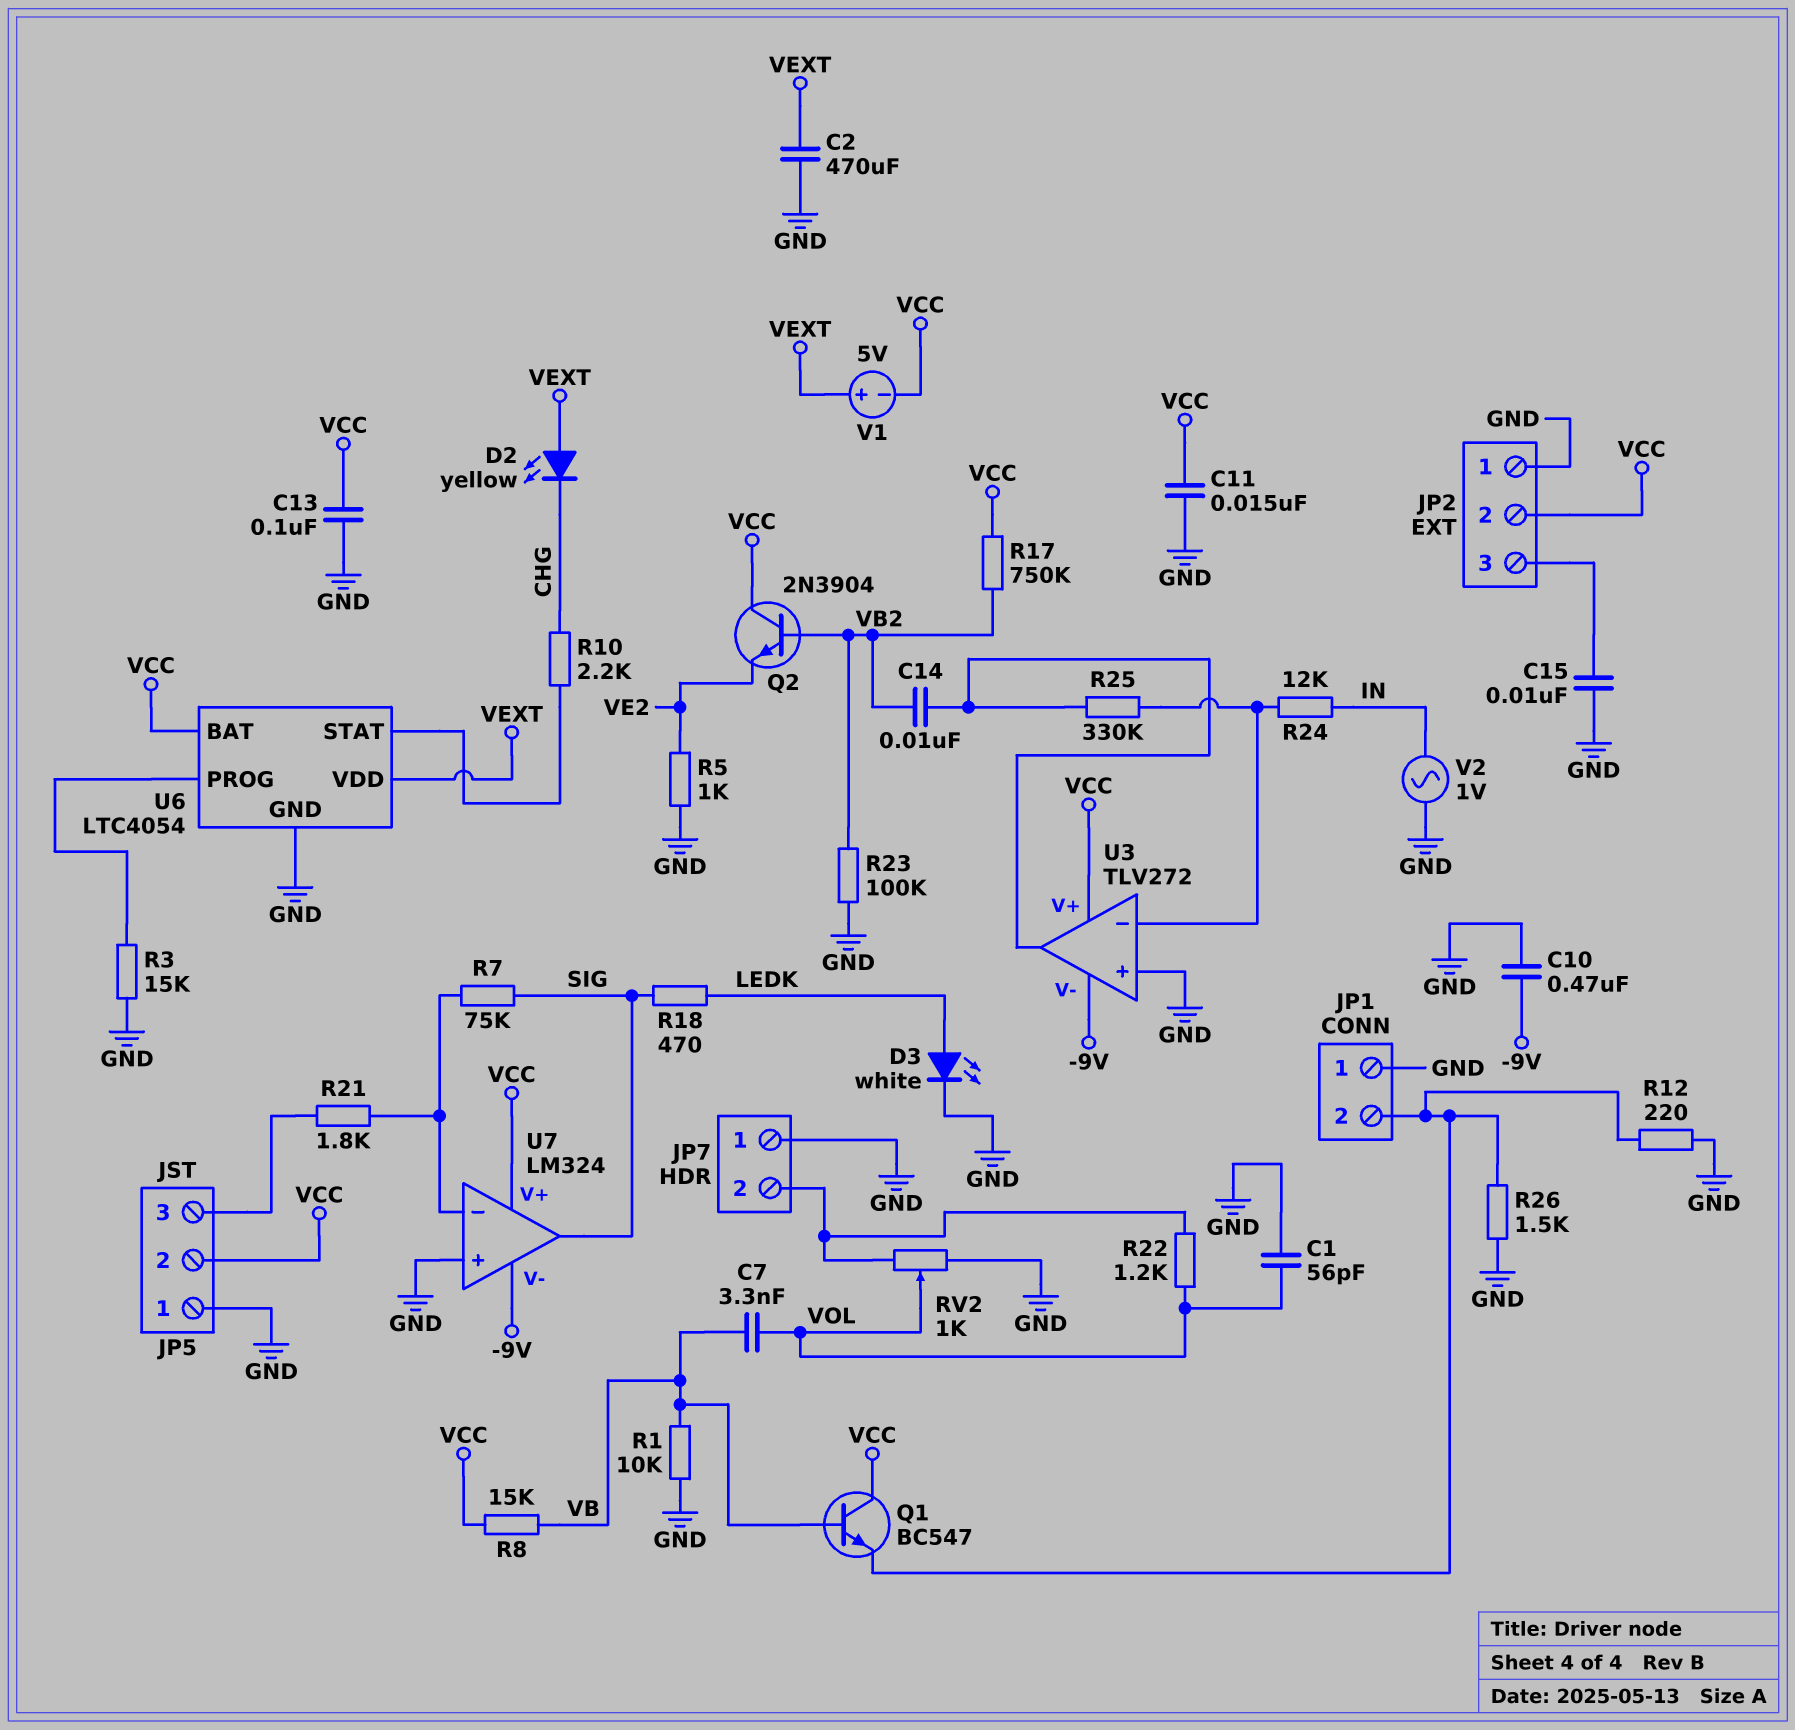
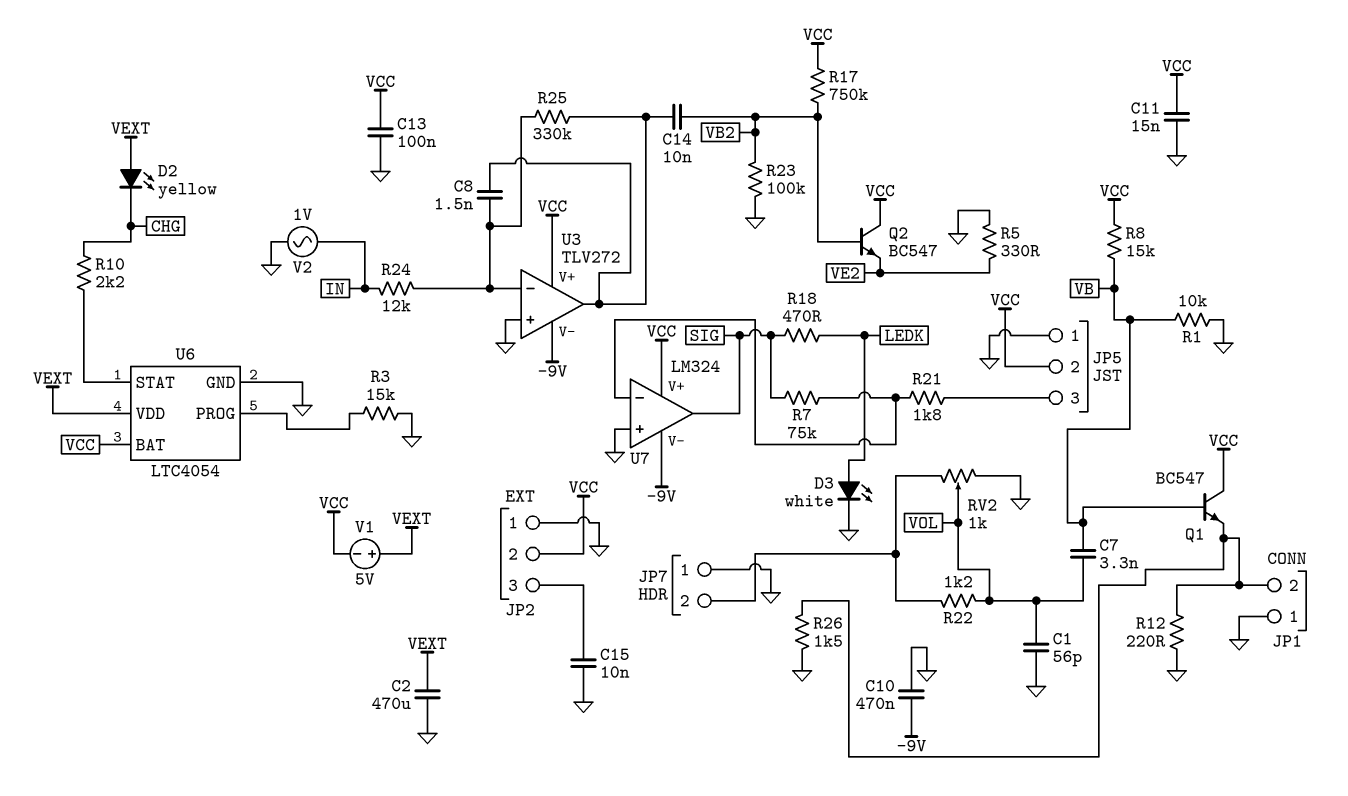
C8: none -> 1.5nF (U3/in-, U3/out)
Q2: NPN 2N3904 (B VB2, C VCC, E VE2) -> NPN BC547 (B VB2, C VCC, E VE2)
R5: 1k (GND, VE2) -> 330 (GND, VE2)

